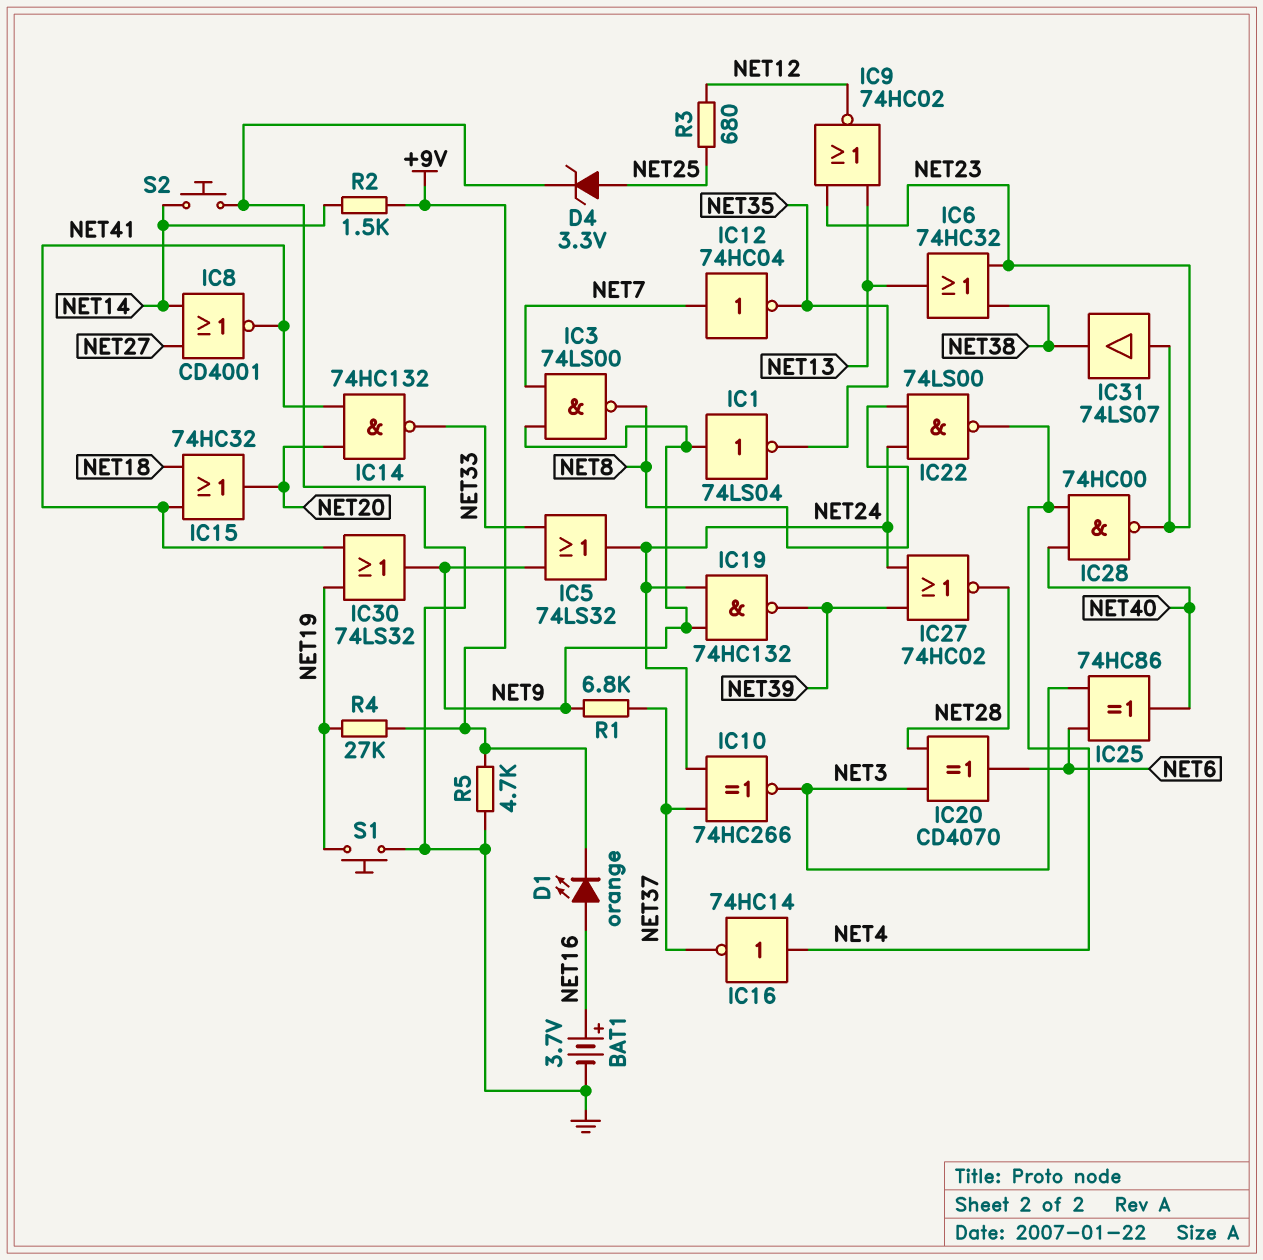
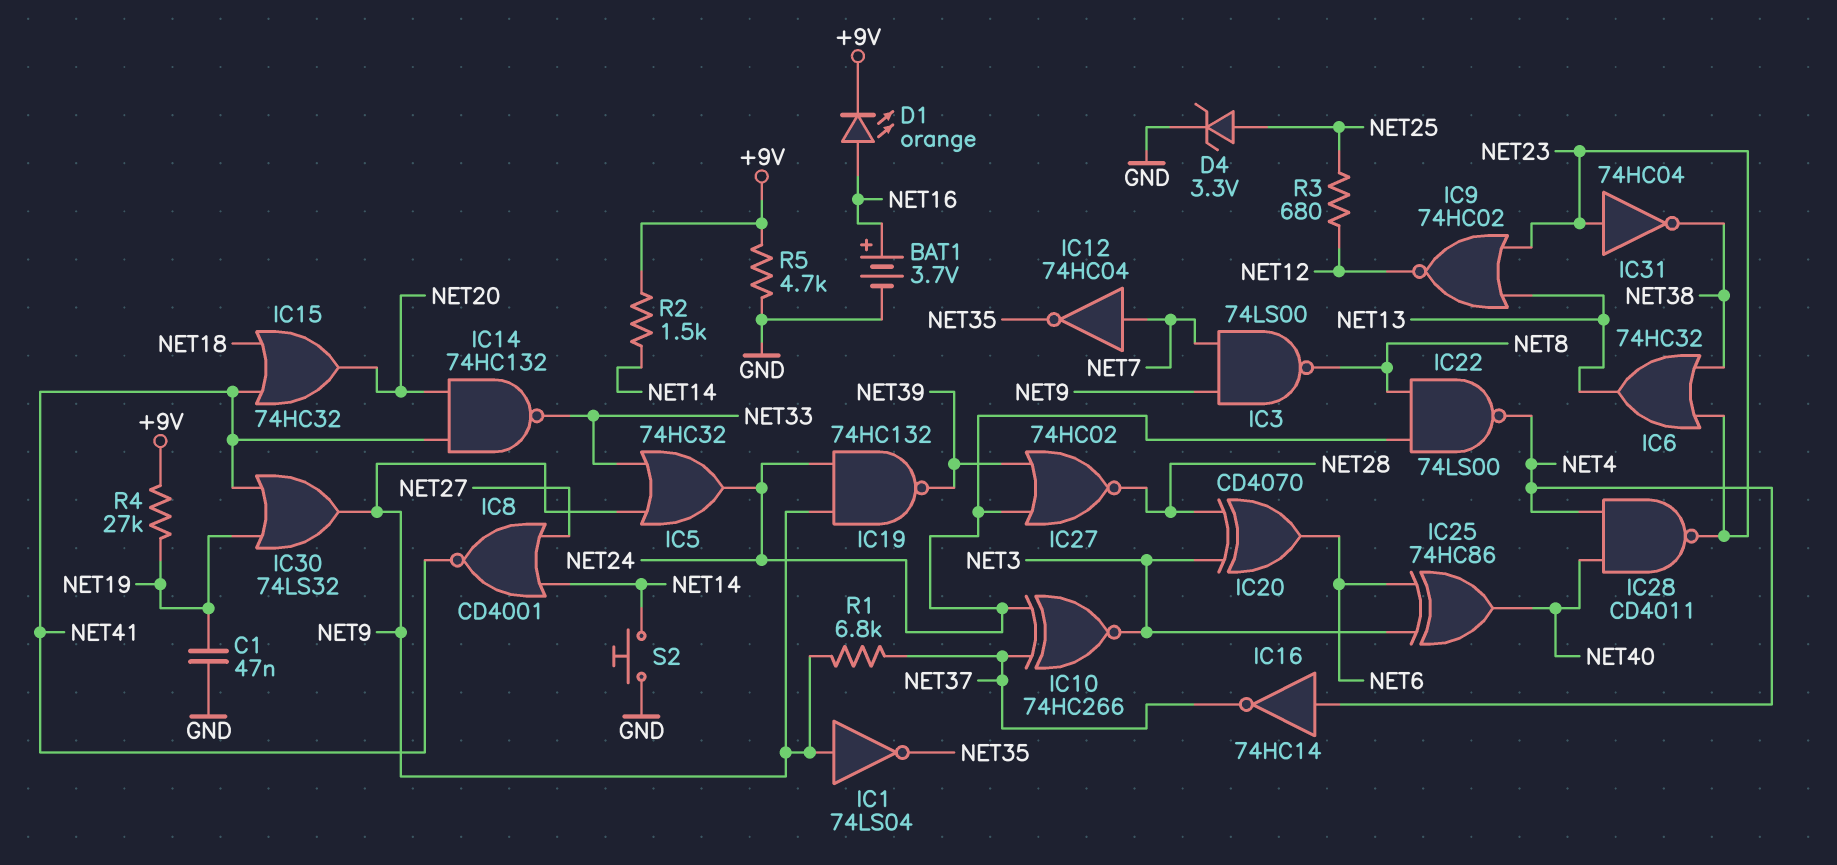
C1: none -> 47nF (GND, NET19)
IC5: OR 74LS32 (in NET9, in NET33, out NET24) -> OR 74HC32 (in NET9, in NET33, out NET24)
IC28: NAND 74HC00 (in NET4, in NET40, out NET23) -> NAND CD4011 (in NET4, in NET40, out NET23)
IC31: buffer 74LS07 (in NET23, out NET38) -> NOT 74HC04 (in NET23, out NET38)
S1: button (GND, NET19) -> none

